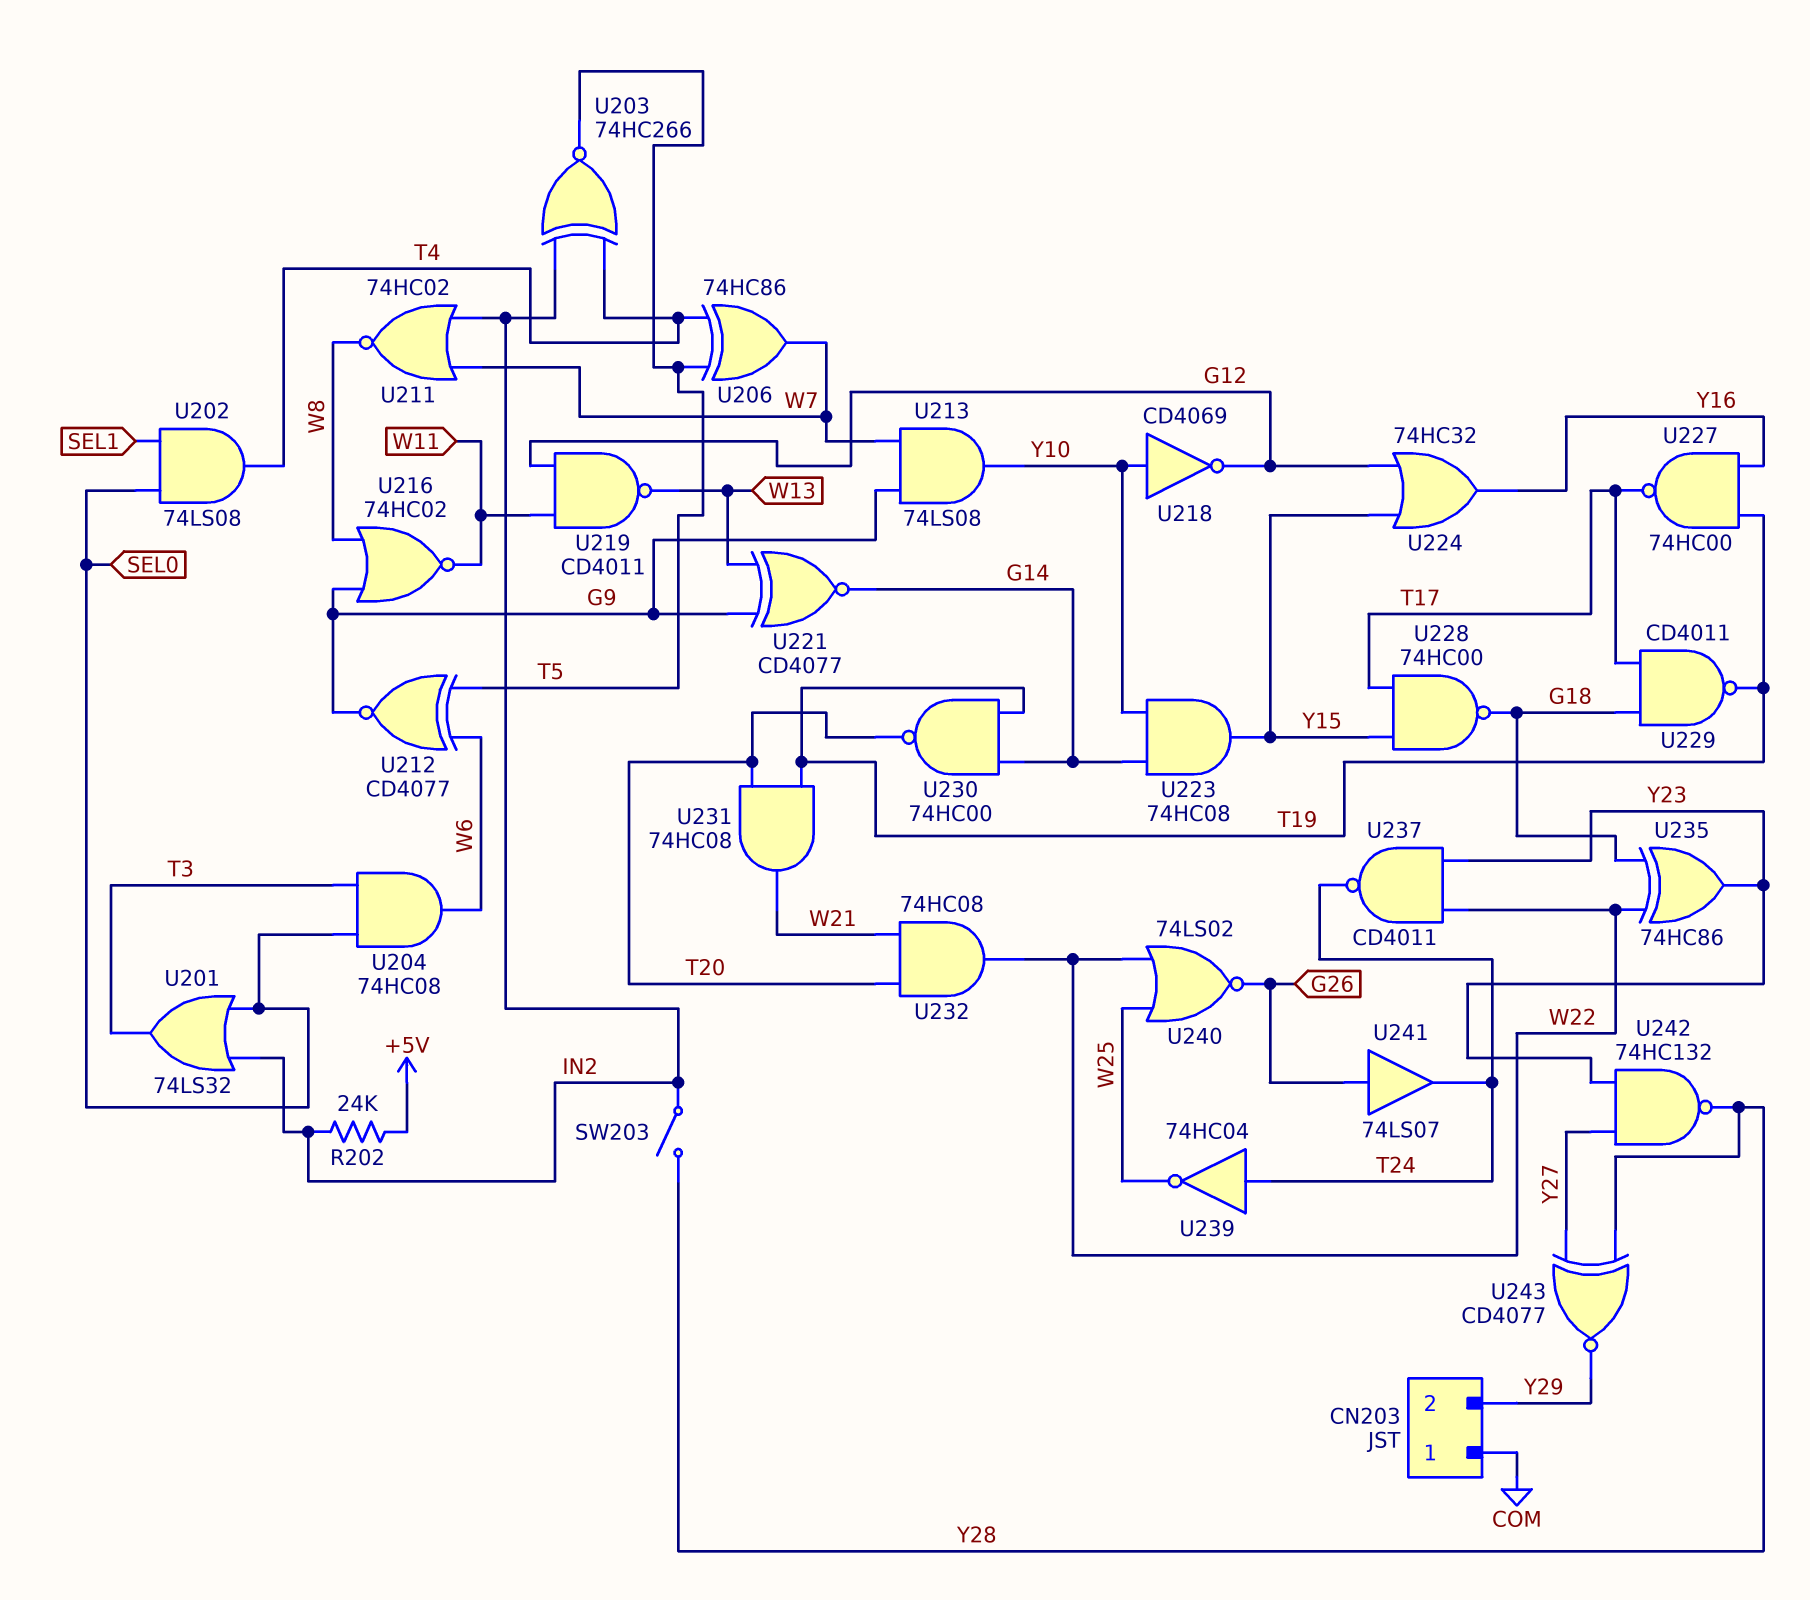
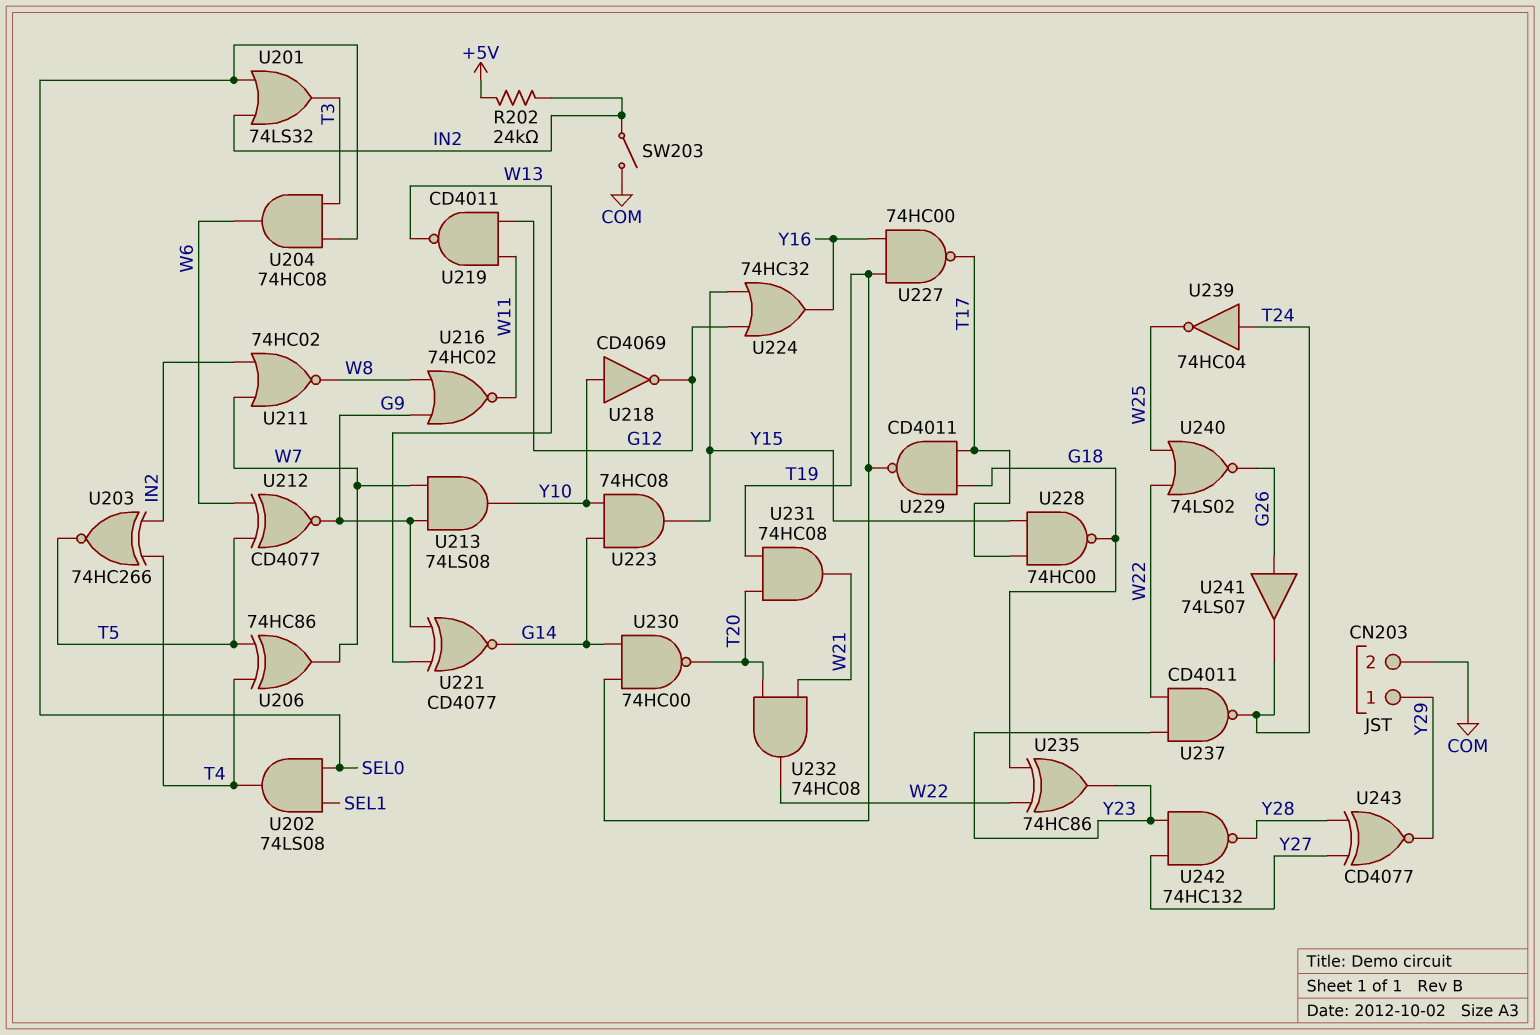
CN203 pin 1: COM -> Y29
CN203 pin 2: Y29 -> COM
SW203: switch (IN2, Y28) -> switch (COM, IN2)

